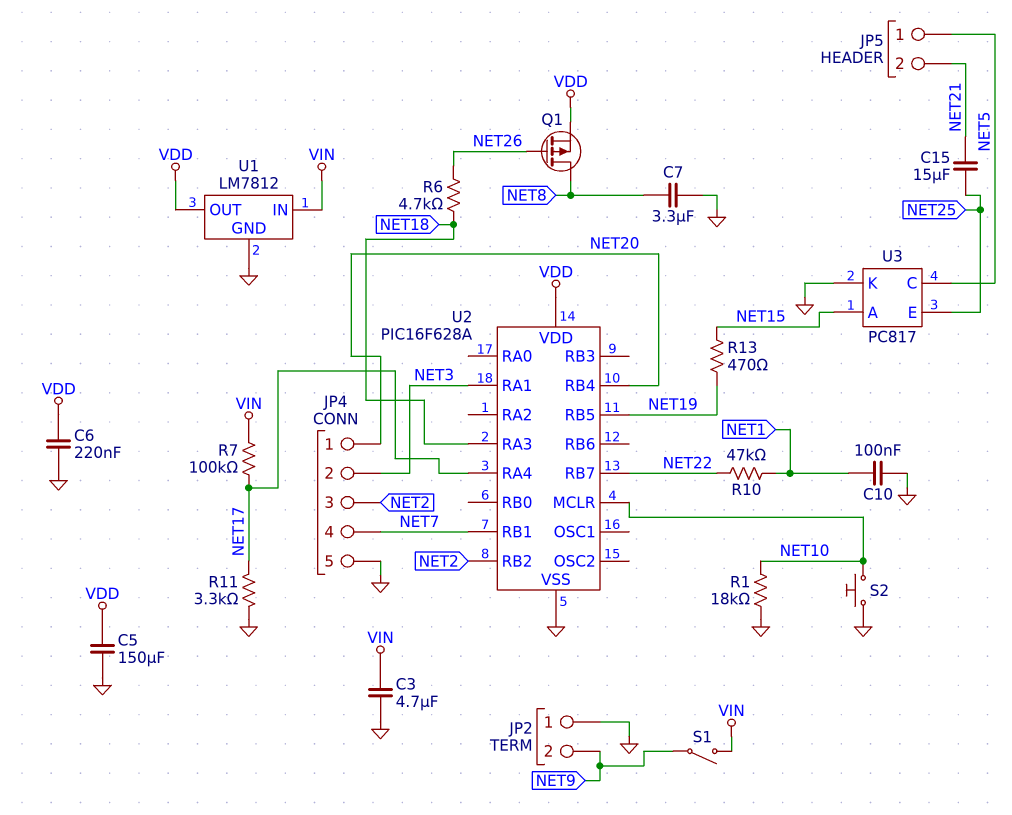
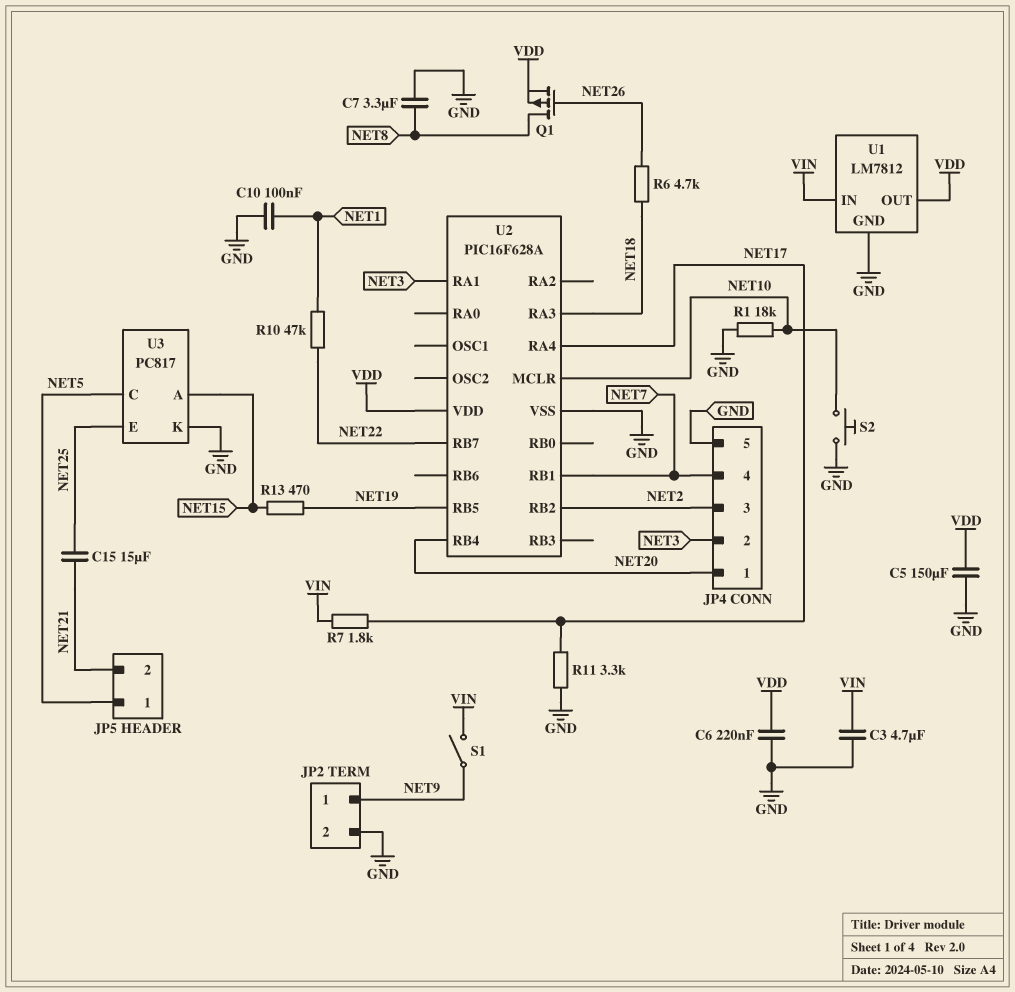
JP2 pin 1: GND -> NET9
JP2 pin 2: NET9 -> GND
R7: 100k (NET17, VIN) -> 1.8k (NET17, VIN)

